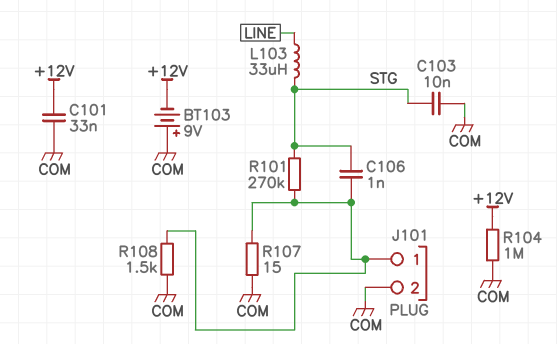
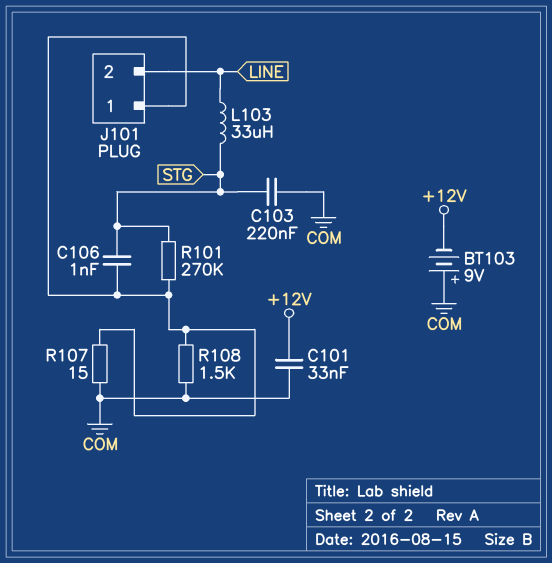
C103: 10nF (COM, STG) -> 220nF (COM, STG)
J101 pin 2: COM -> LINE
R104: 1M (+12V, COM) -> none

